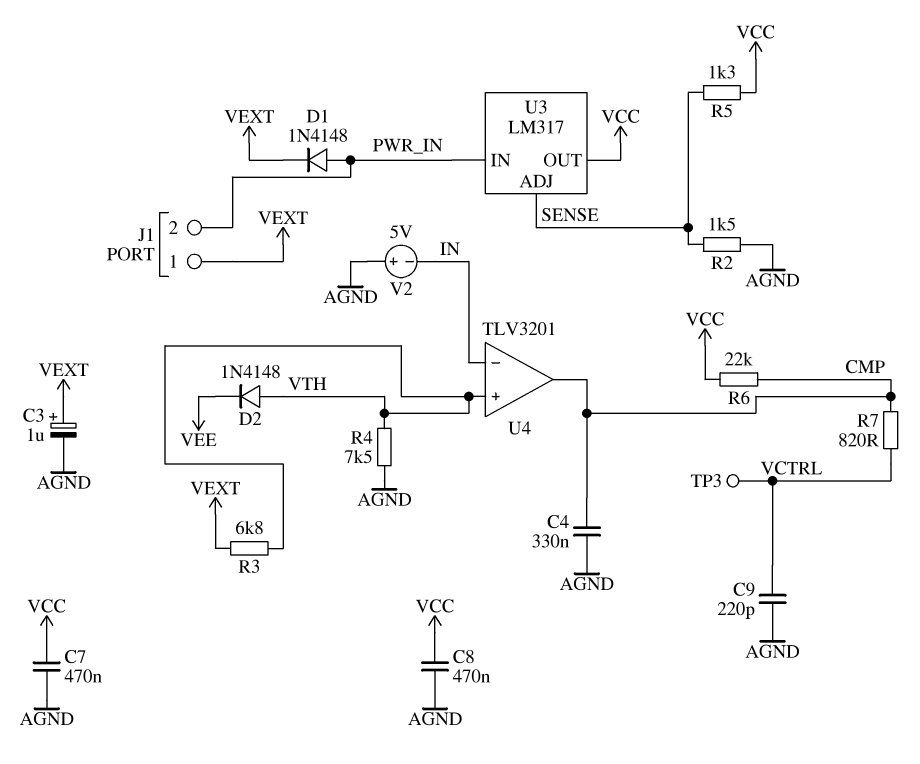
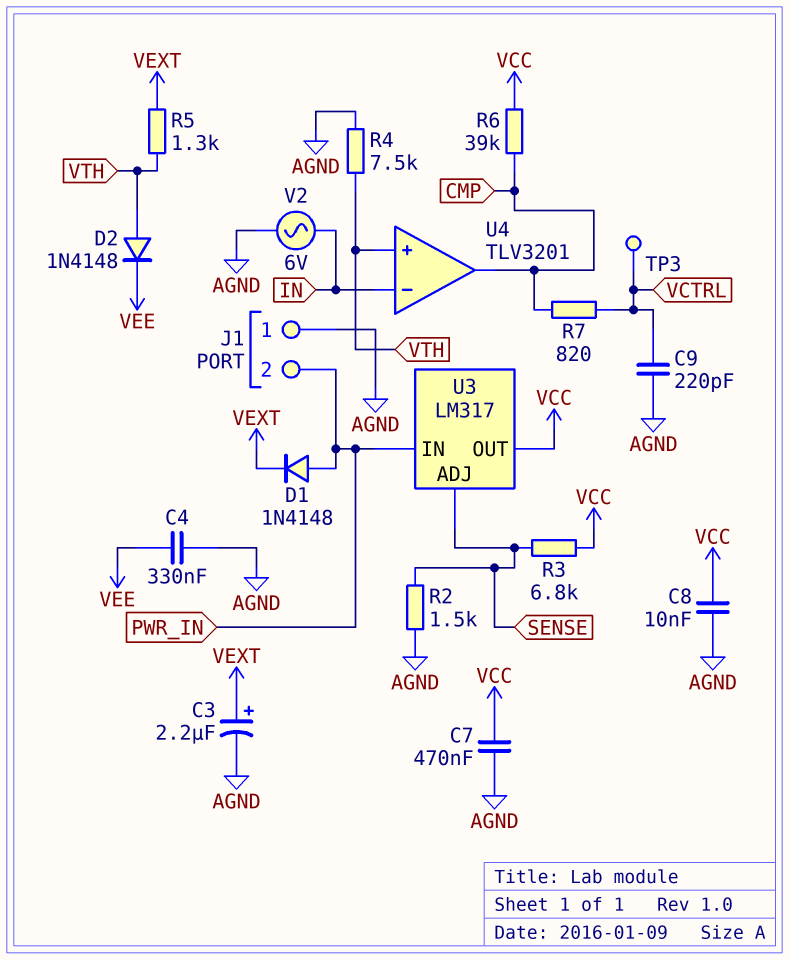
C3: 1uF (plus VEXT, minus AGND) -> 2.2uF (plus VEXT, minus AGND)
C4: 330nF (AGND, CMP) -> 330nF (AGND, VEE)
C8: 470nF (AGND, VCC) -> 10nF (AGND, VCC)
J1 pin 1: VEXT -> AGND
R3: 6.8k (VEXT, VTH) -> 6.8k (SENSE, VCC)
R5: 1.3k (SENSE, VCC) -> 1.3k (VEXT, VTH)
R6: 22k (CMP, VCC) -> 39k (CMP, VCC)
V2: 5V (plus AGND, minus IN) -> AC 6V (AGND, IN)

